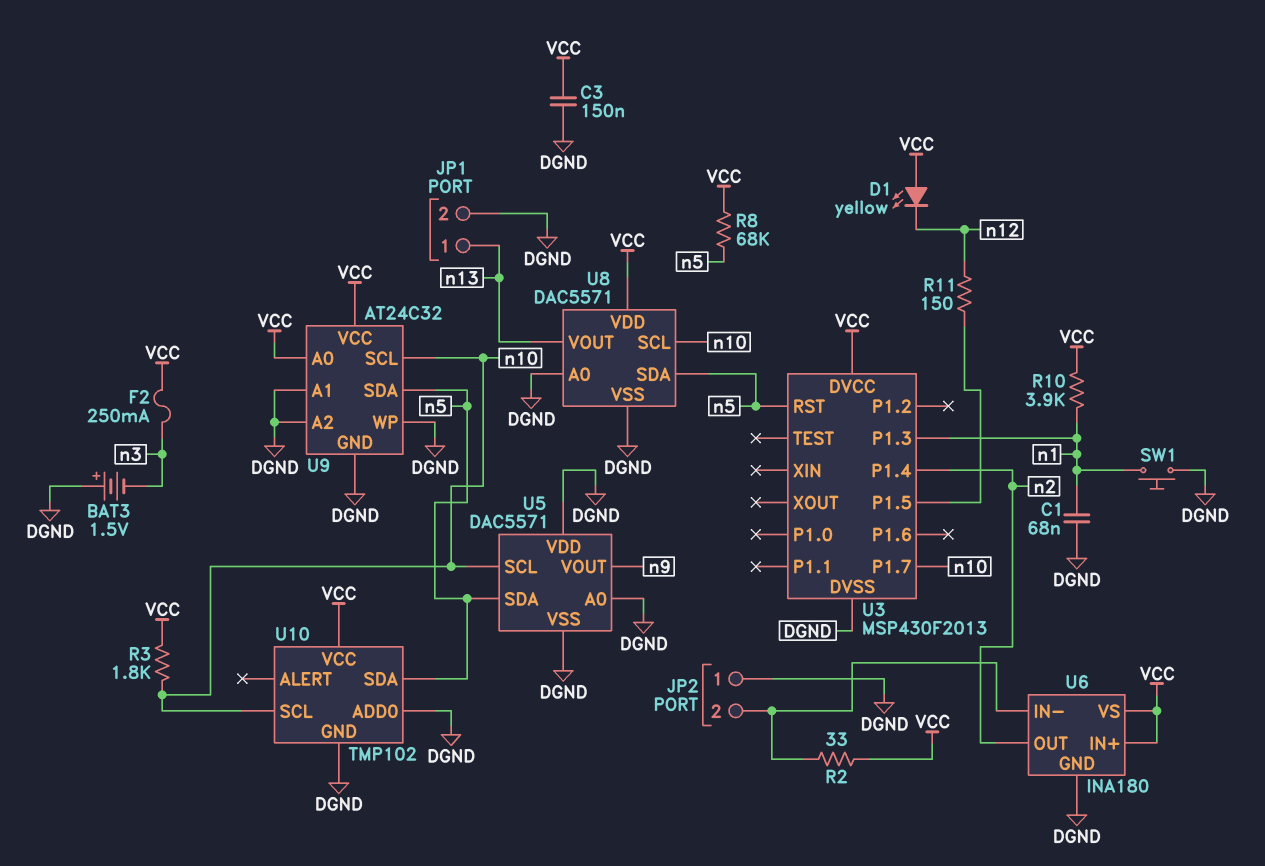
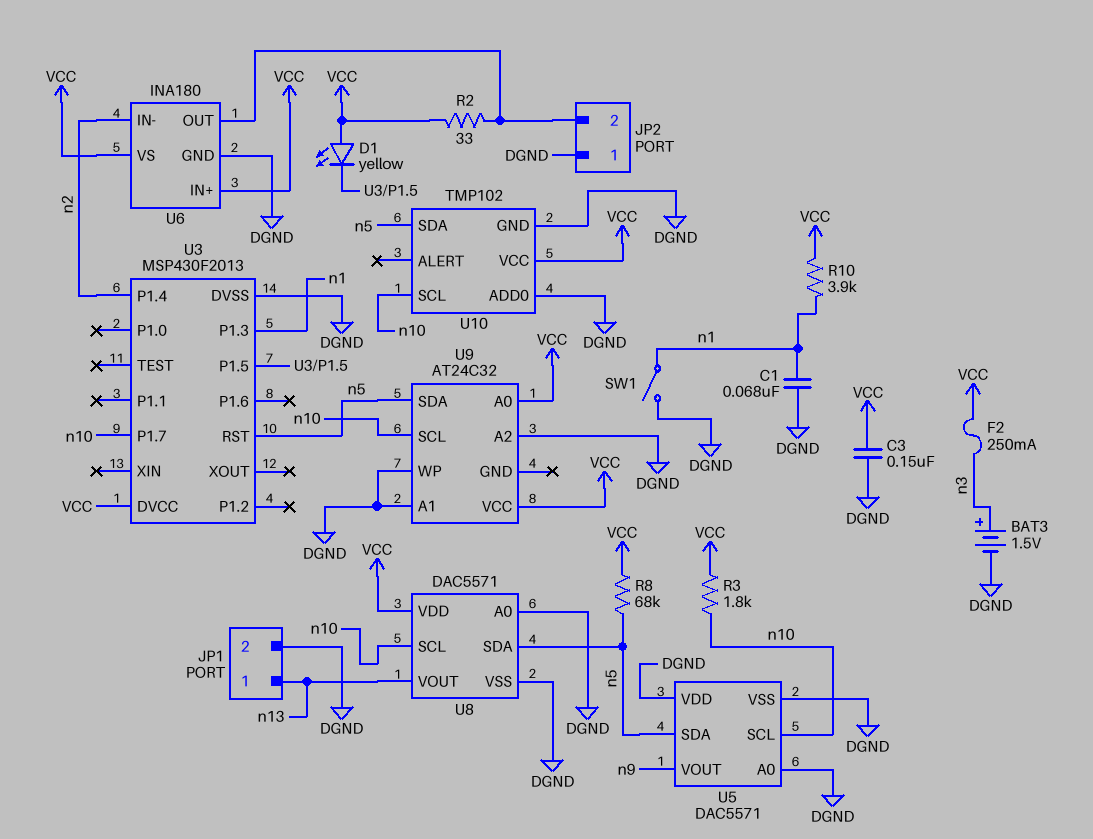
BAT3: 1.5V (plus DGND, minus n3) -> 1.5V (plus n3, minus DGND)
D1: LED yellow (A VCC, K n12) -> LED yellow (A VCC, K U3/P1.5)
R11: 150 (U3/P1.5, n12) -> none
SW1: button (DGND, n1) -> switch (DGND, n1)
U6 pin IN-: JP2/2 -> n2
U6 pin OUT: n2 -> JP2/2
U9 pin GND: DGND -> none

